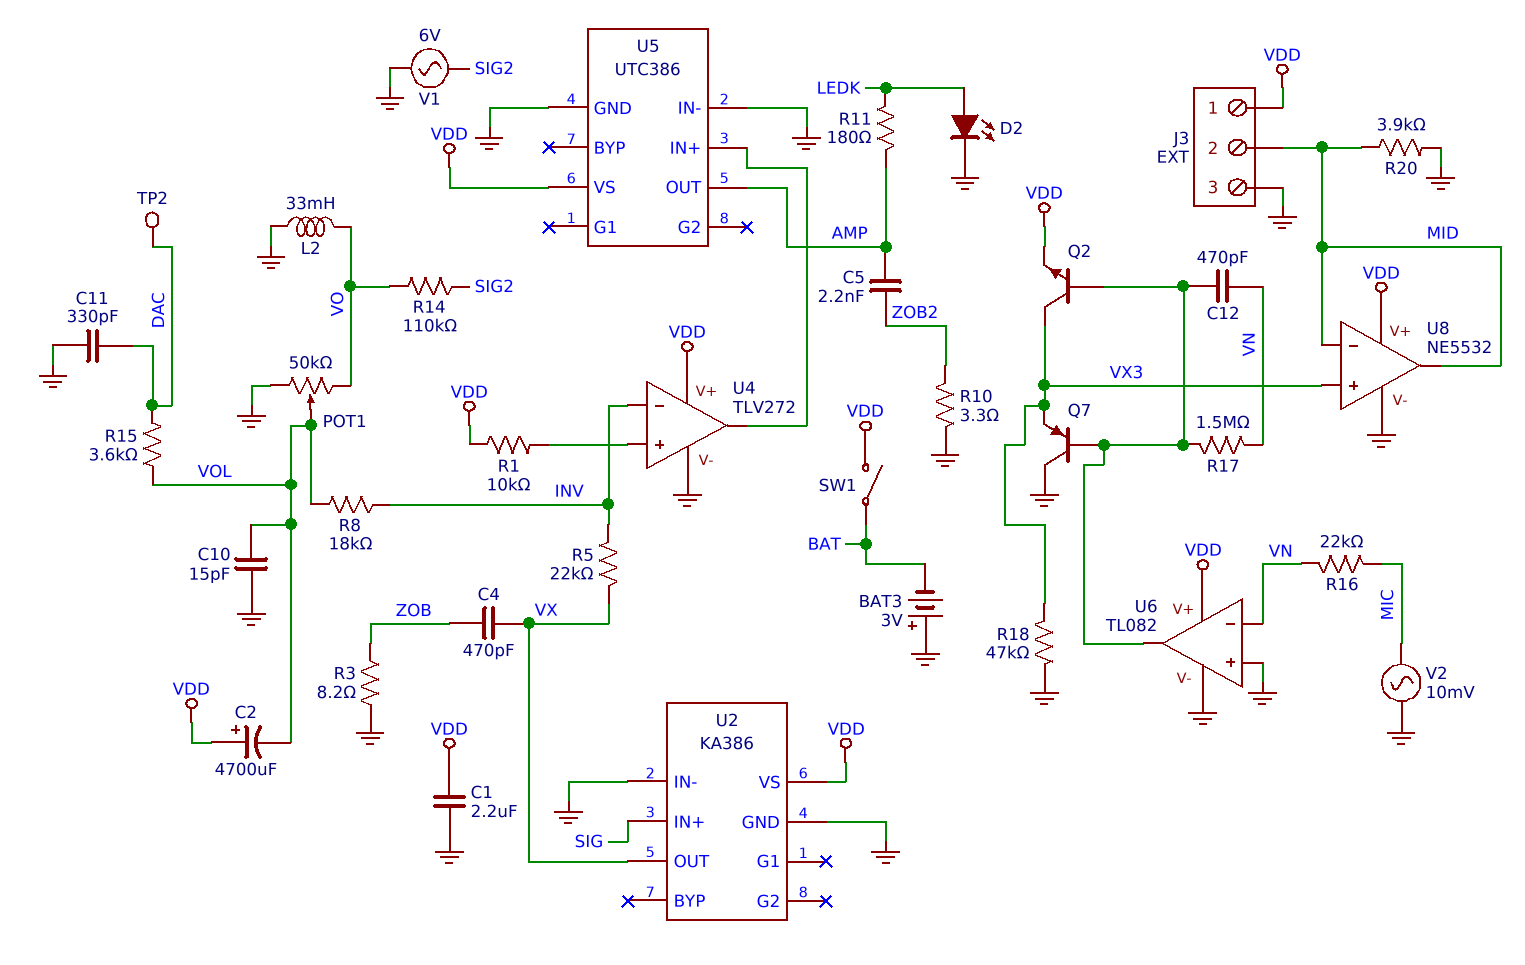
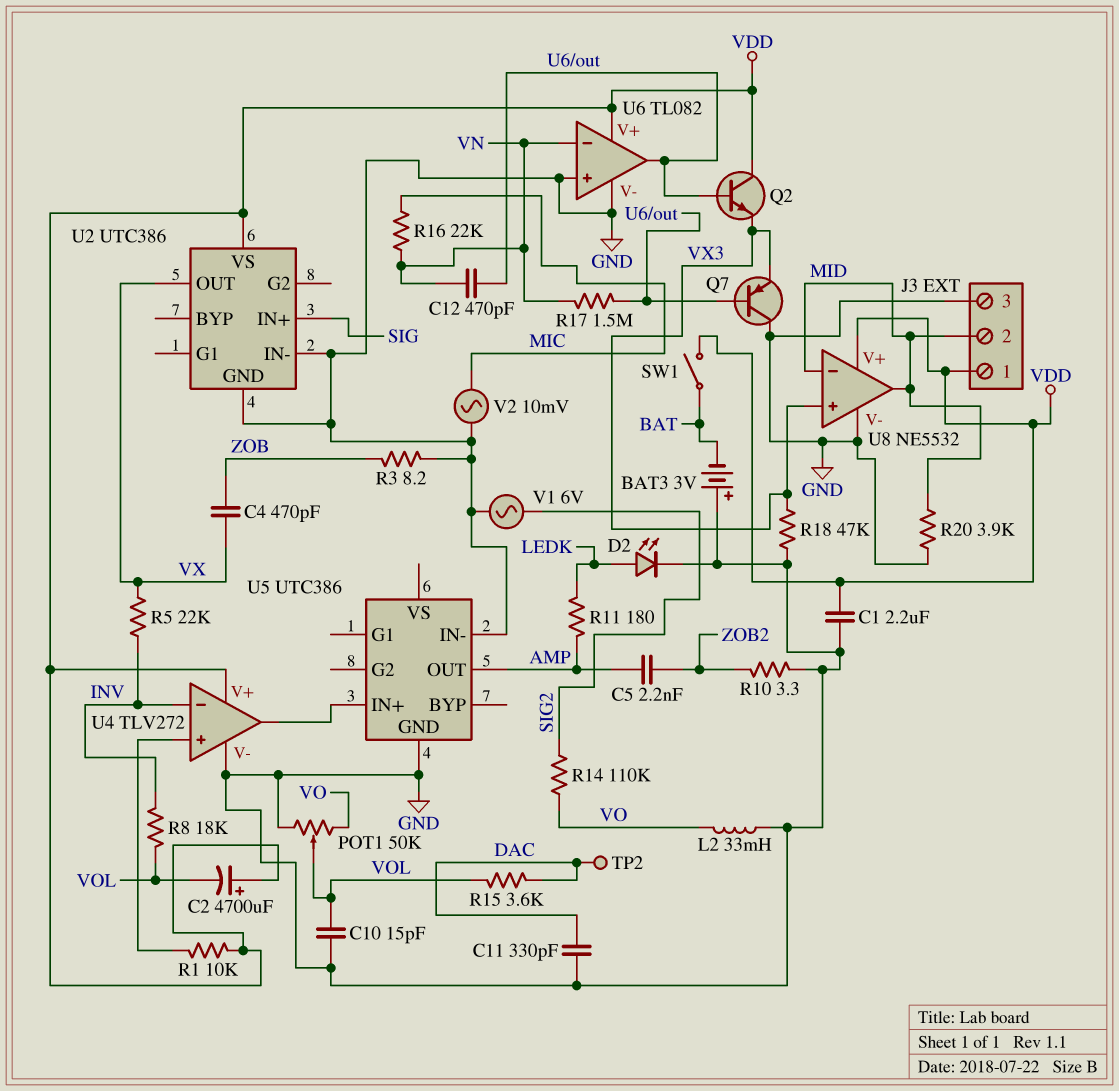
Q2: NPN (B U6/out, C VX3, E VDD) -> NPN (B U6/out, C VDD, E VX3)
U2: KA386 -> UTC386
U5 pin VS: VDD -> none

